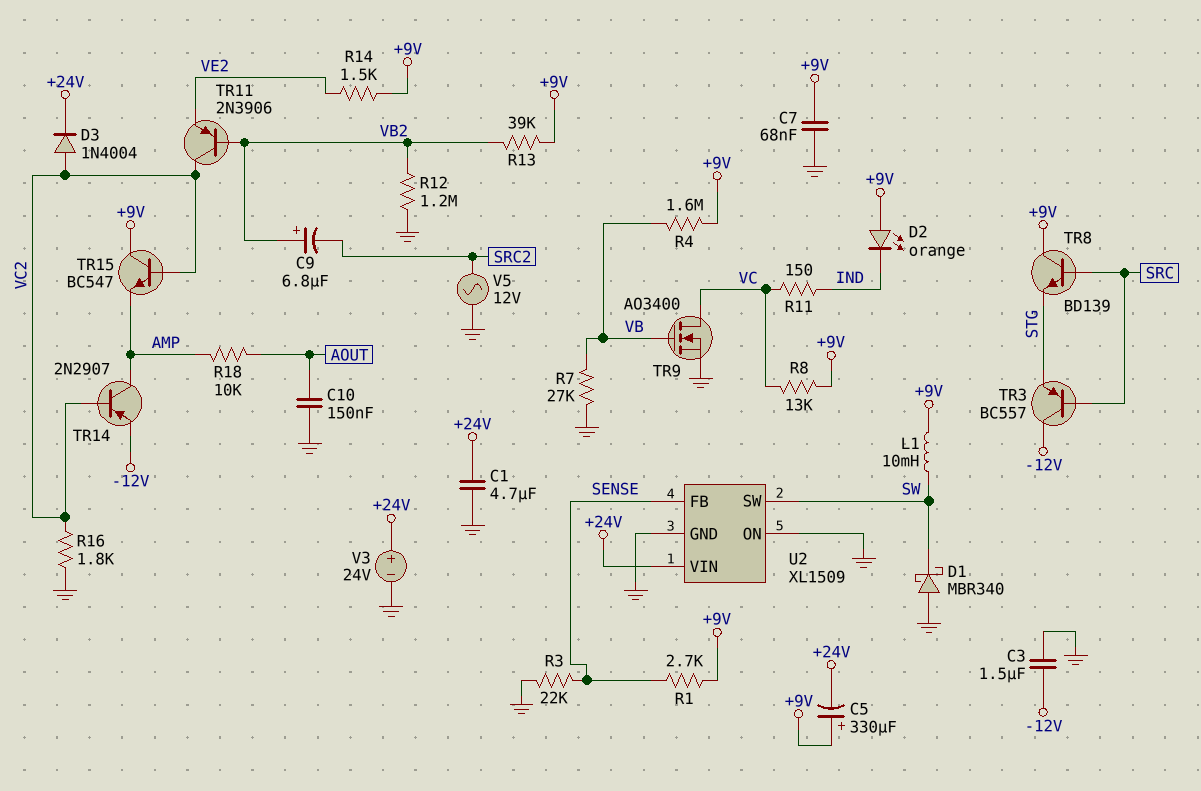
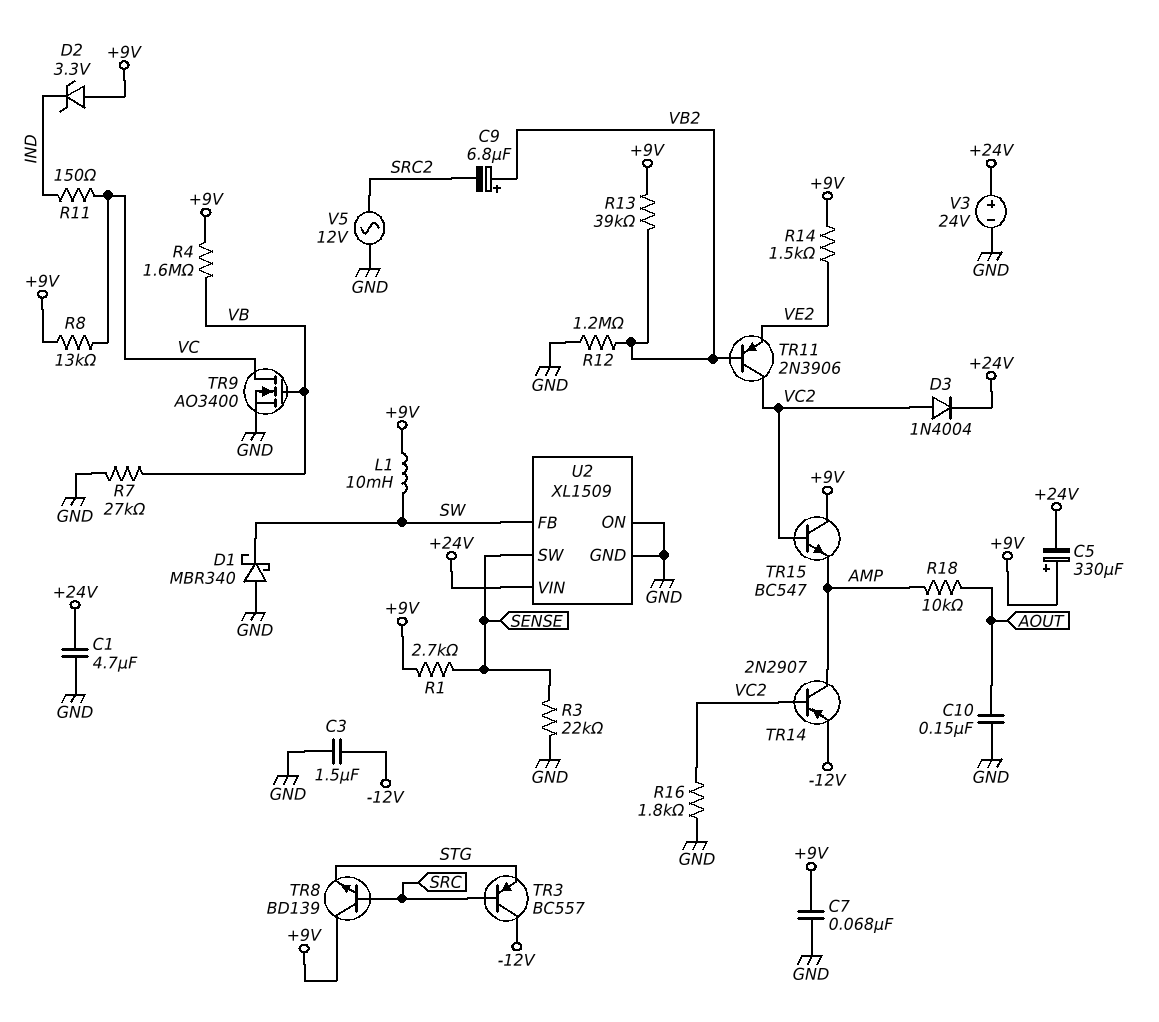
D2: LED orange (A +9V, K IND) -> zener 3.3V (A +9V, K IND)
U2 pin FB: SENSE -> SW
U2 pin SW: SW -> SENSE

